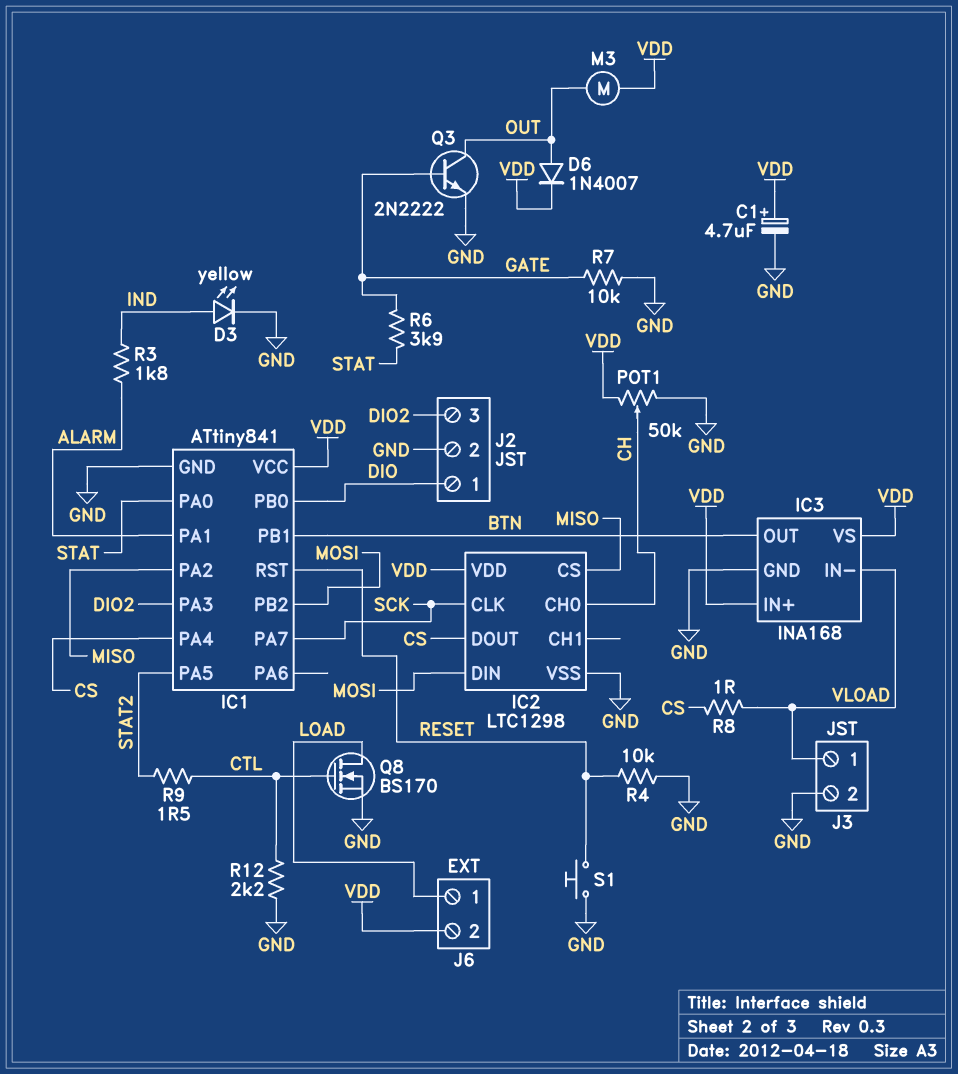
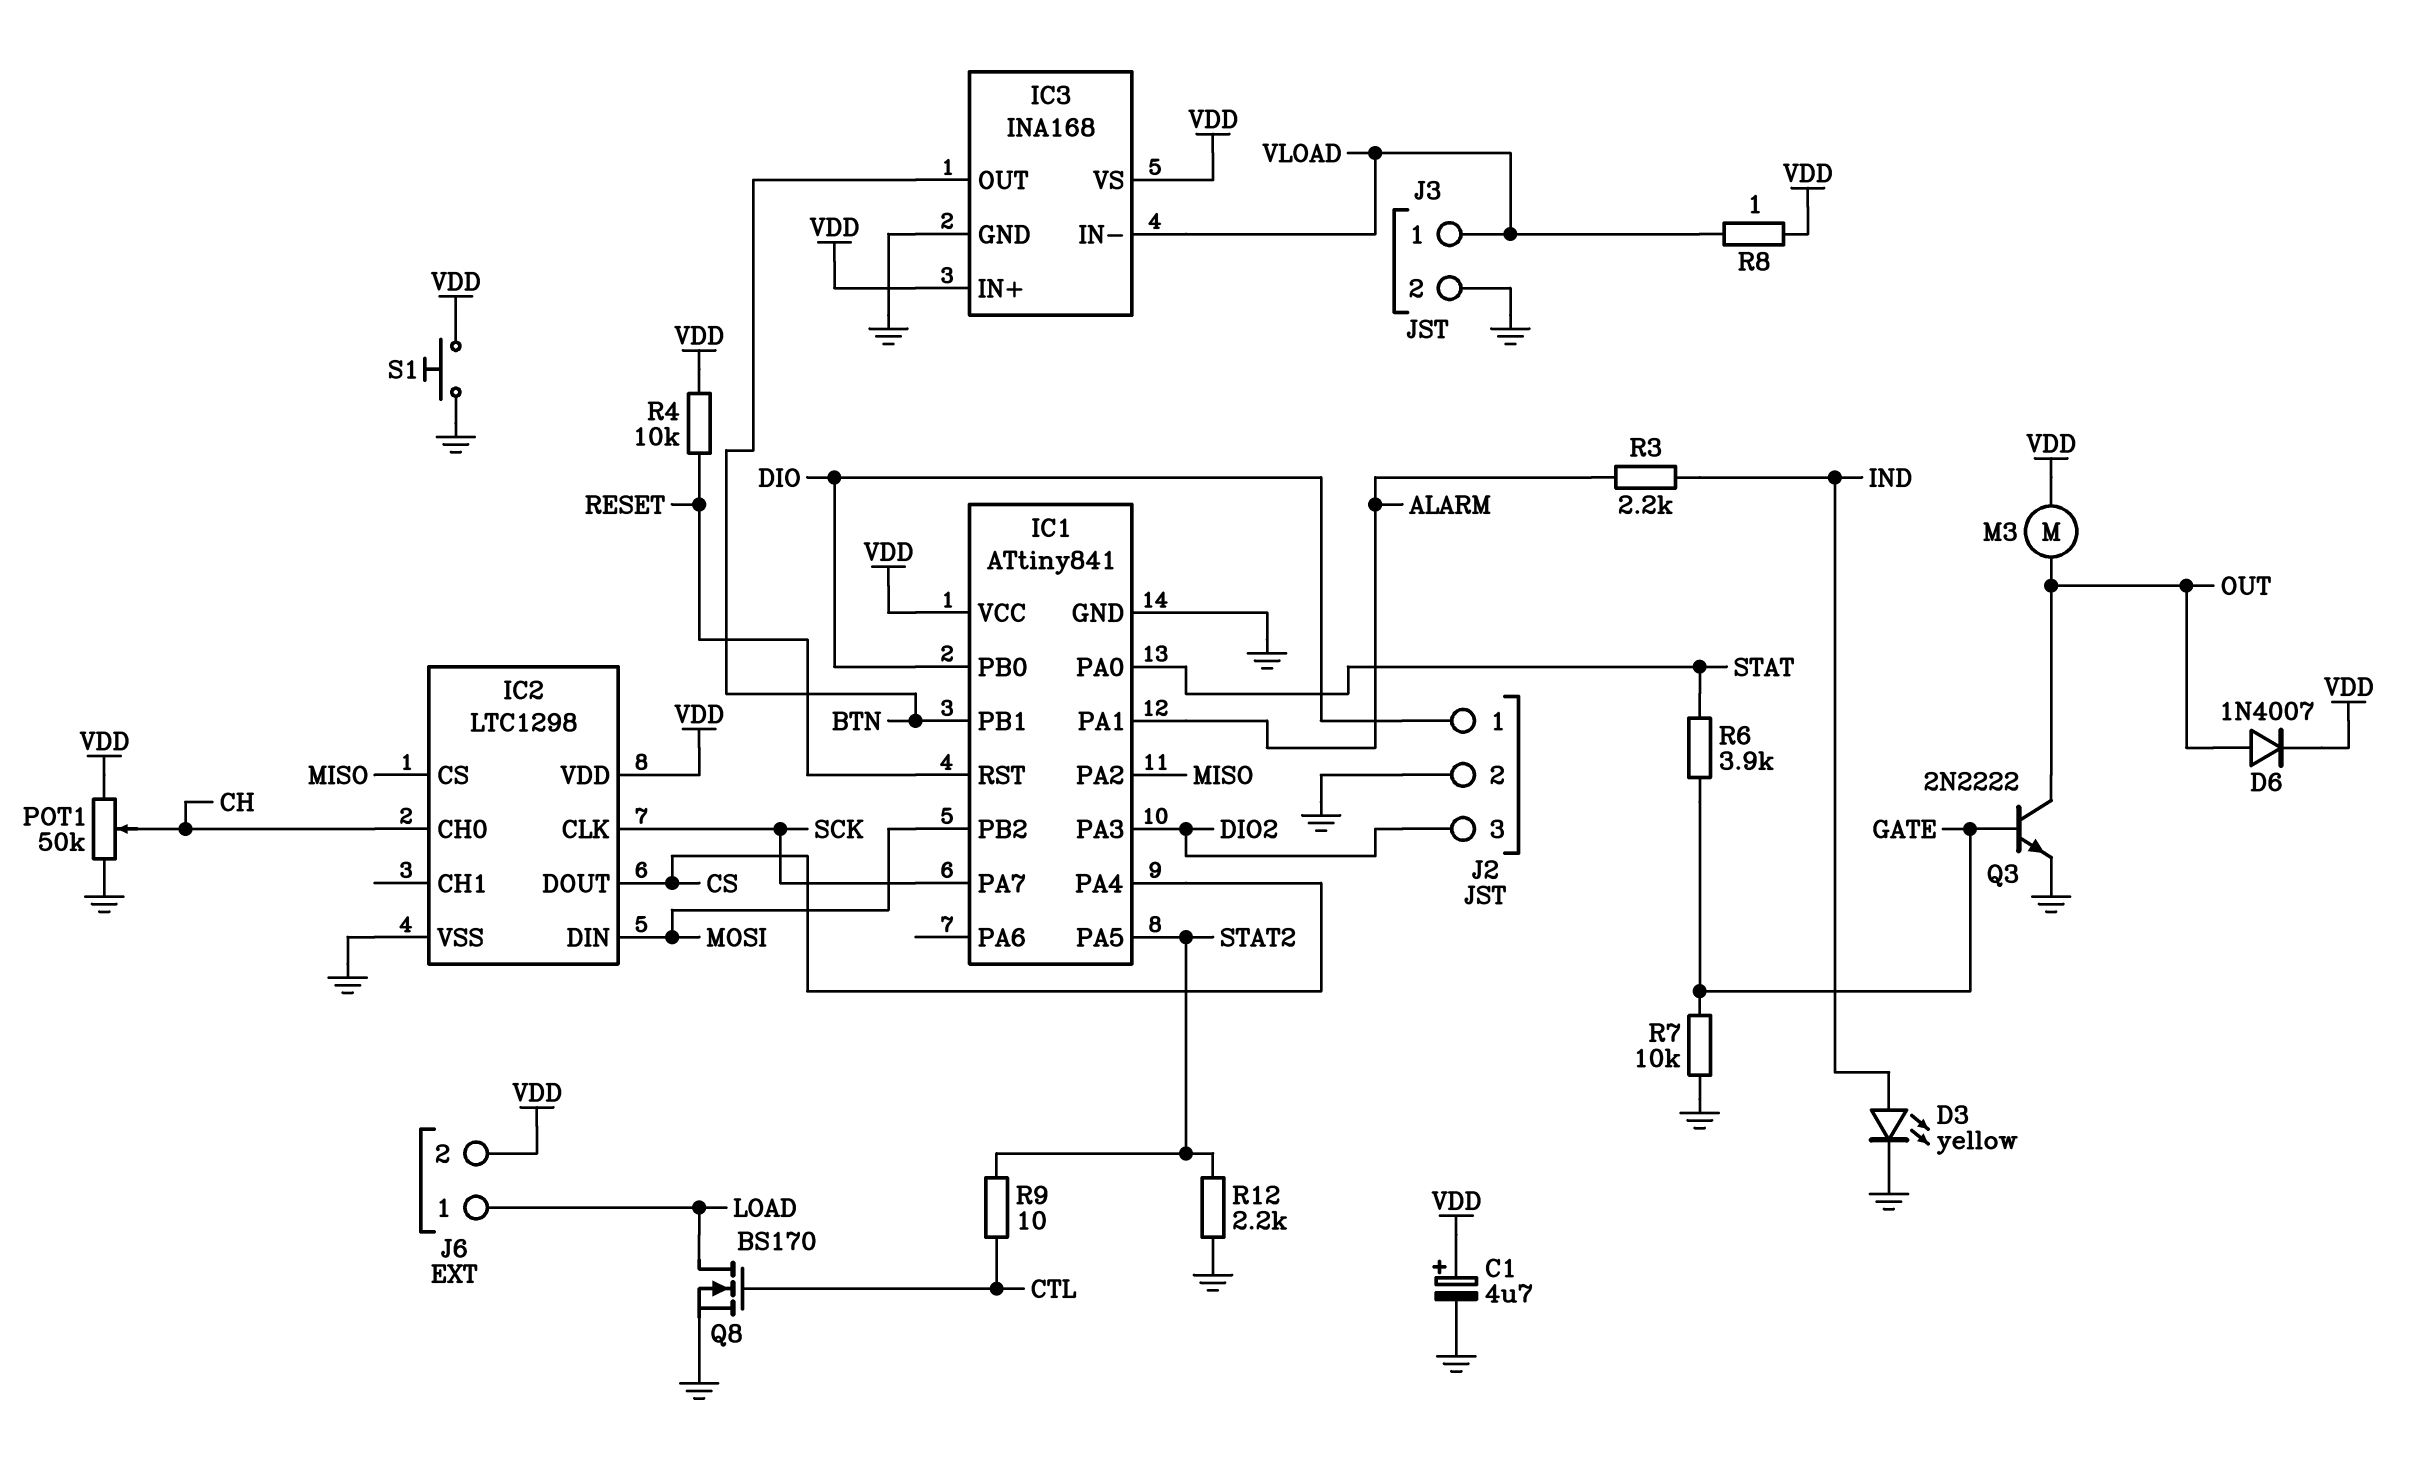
R3: 1.8k (ALARM, IND) -> 2.2k (ALARM, IND)
R4: 10k (GND, RESET) -> 10k (RESET, VDD)
R8: 1 (CS, VLOAD) -> 1 (VDD, VLOAD)
R9: 1.5 (CTL, STAT2) -> 10 (CTL, STAT2)
R12: 2.2k (CTL, GND) -> 2.2k (GND, STAT2)
S1: button (GND, RESET) -> button (GND, VDD)

